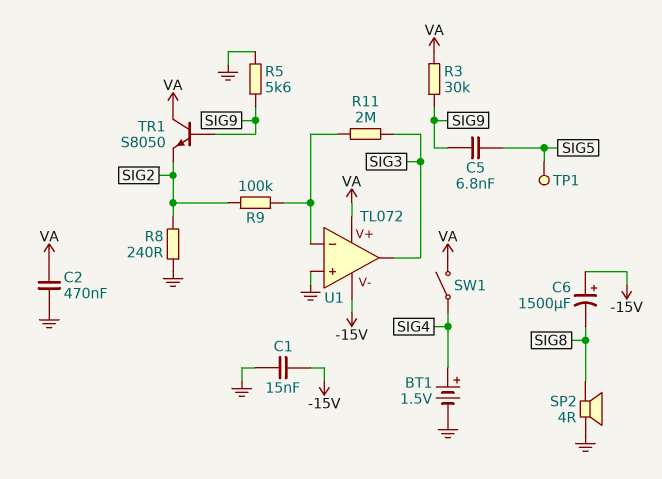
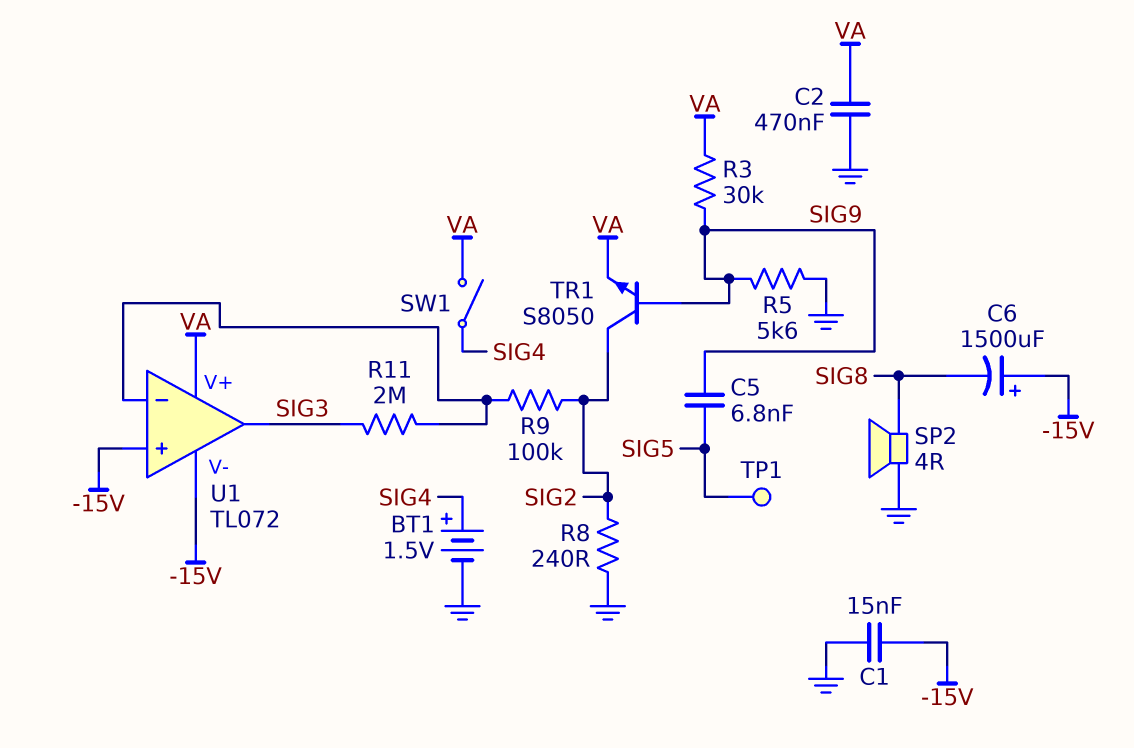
TR1: NPN S8050 (B SIG9, C VA, E SIG2) -> NPN S8050 (B SIG9, C SIG2, E VA)
U1 pin in+: GND -> -15V

